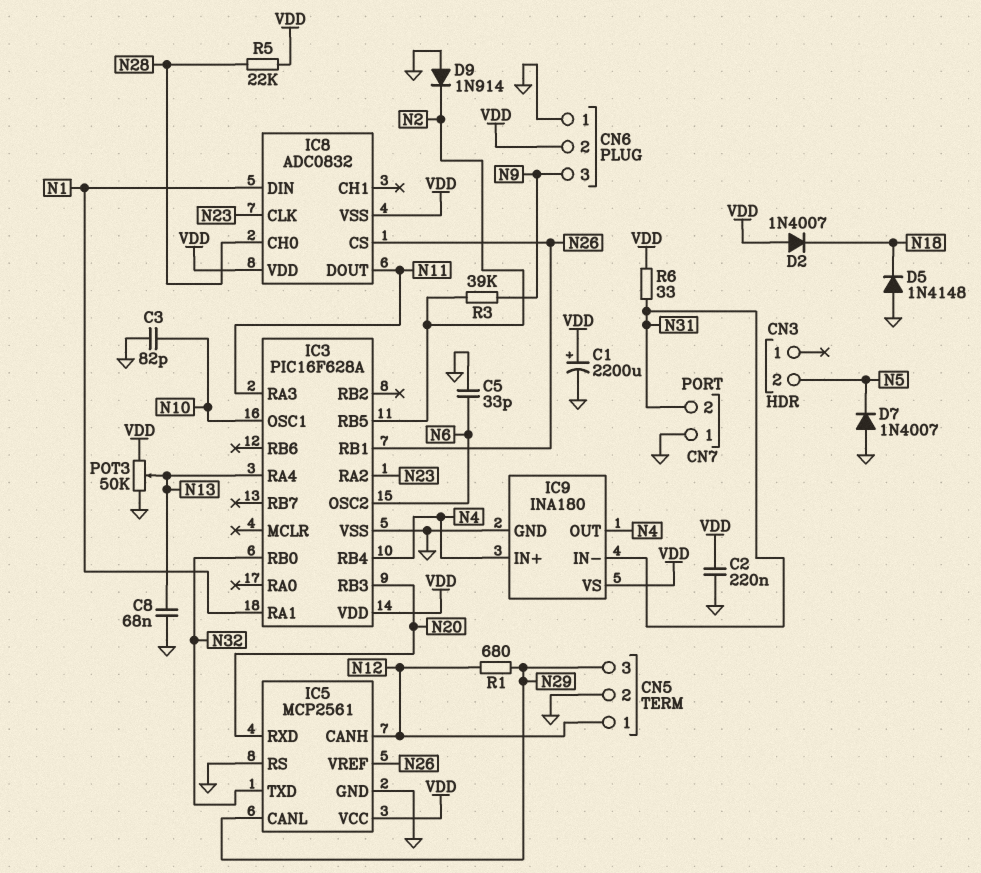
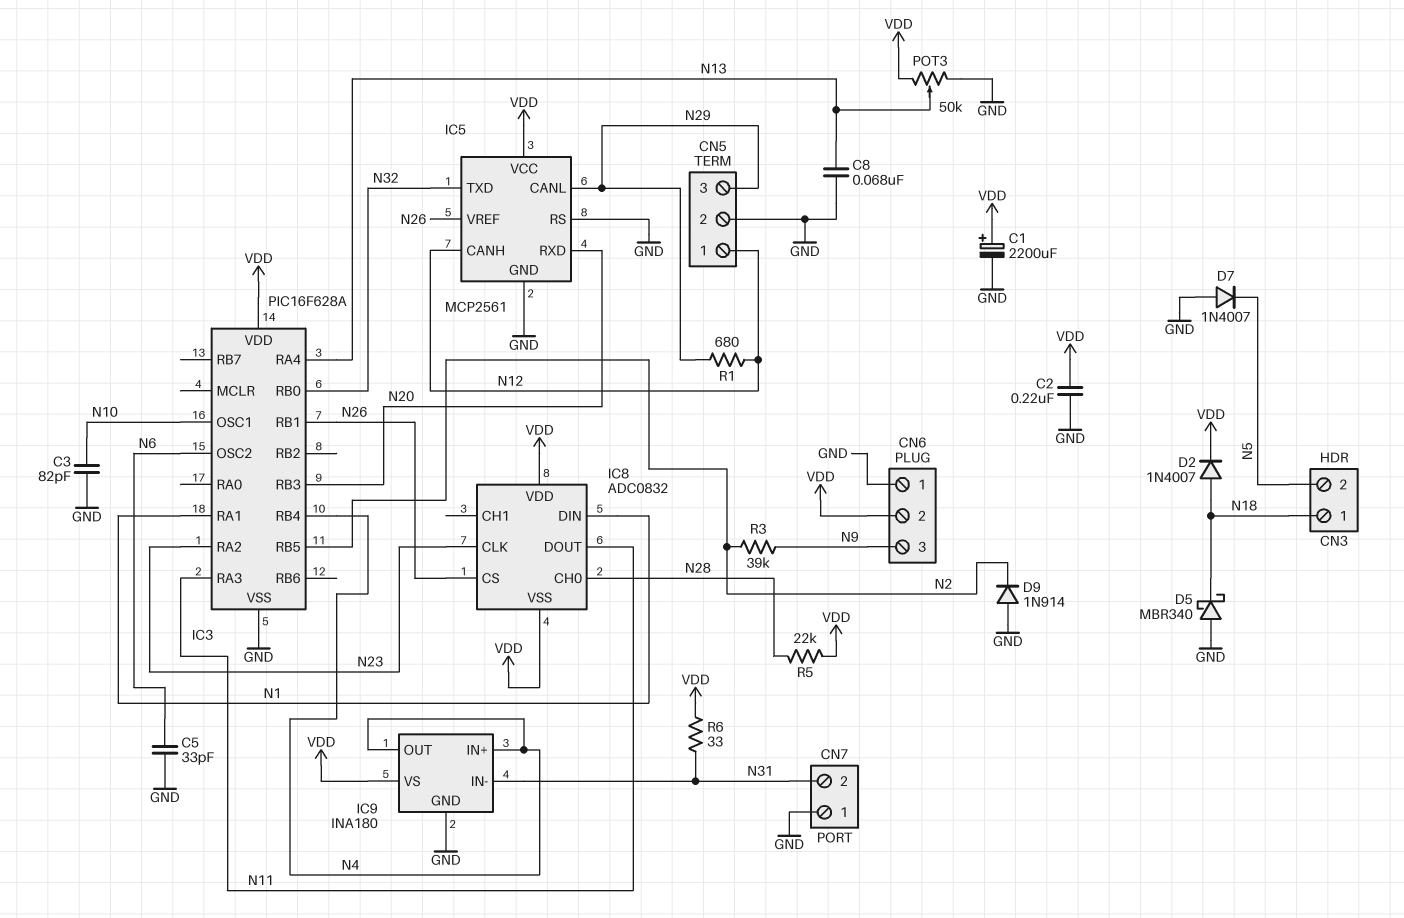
CN3 pin 1: none -> N18
D2: diode 1N4007 (A VDD, K N18) -> diode 1N4007 (A N18, K VDD)
D5: diode 1N4148 (A GND, K N18) -> schottky MBR340 (A GND, K N18)

